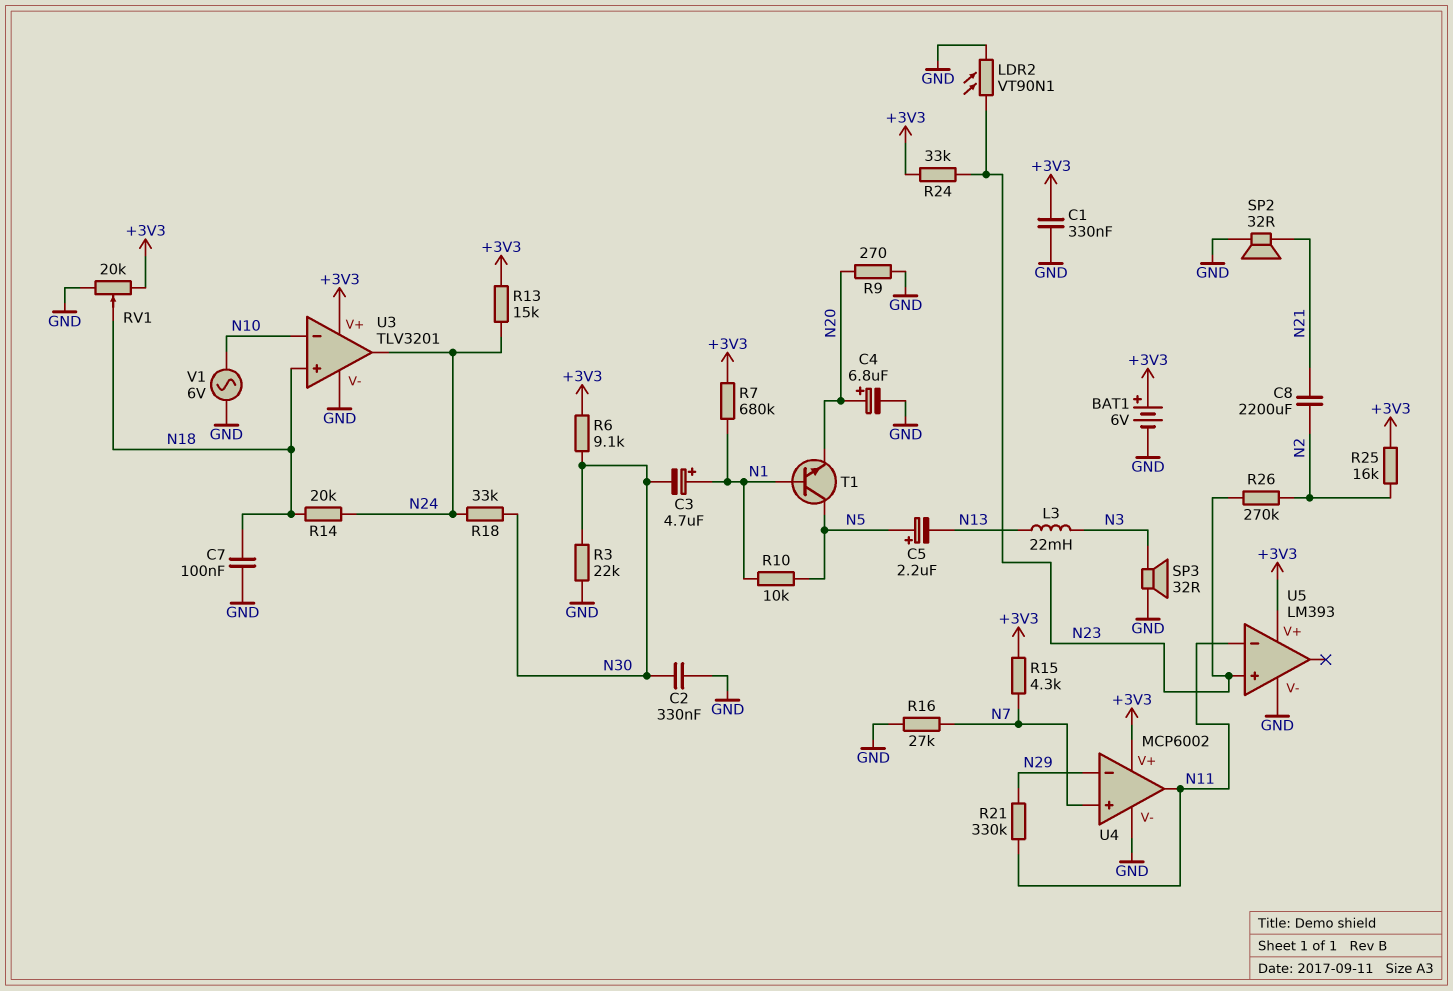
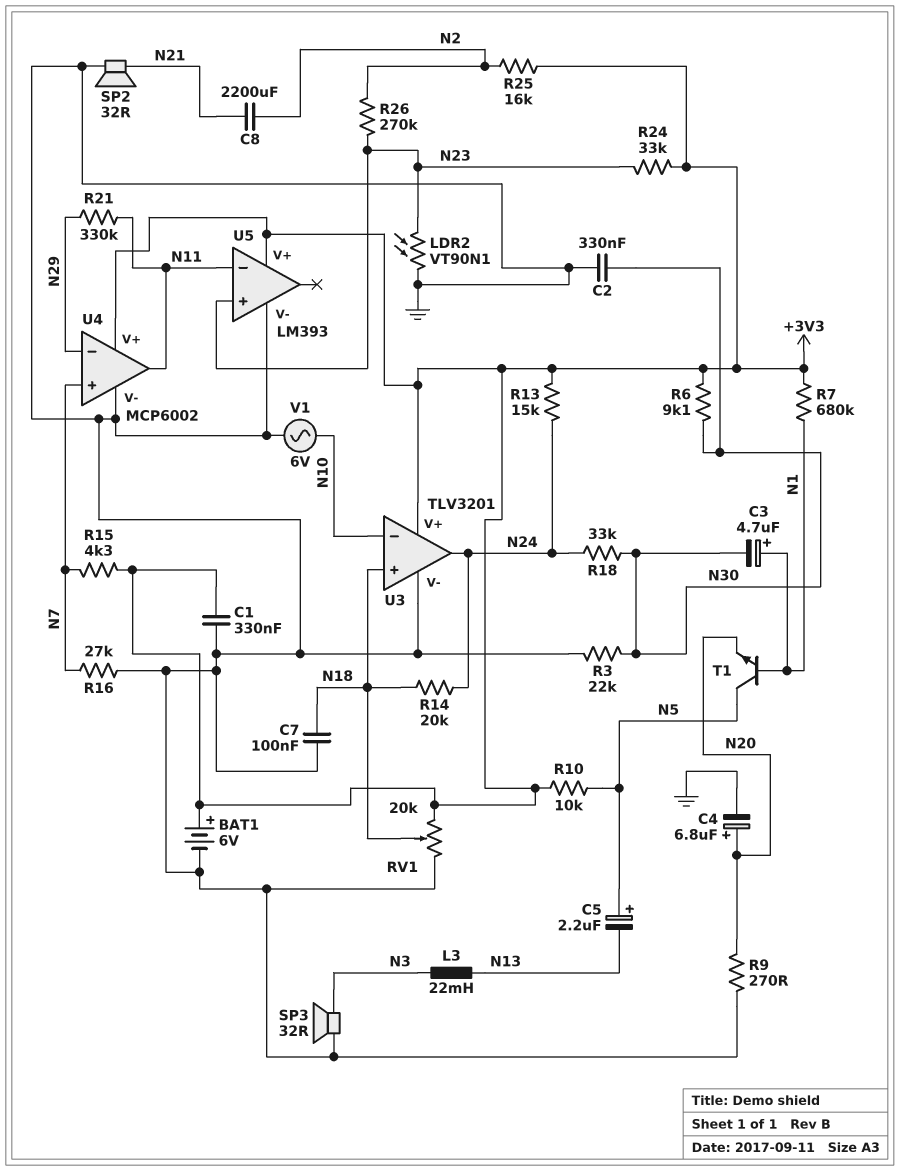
R10: 10k (N1, N5) -> 10k (+3V3, N5)

